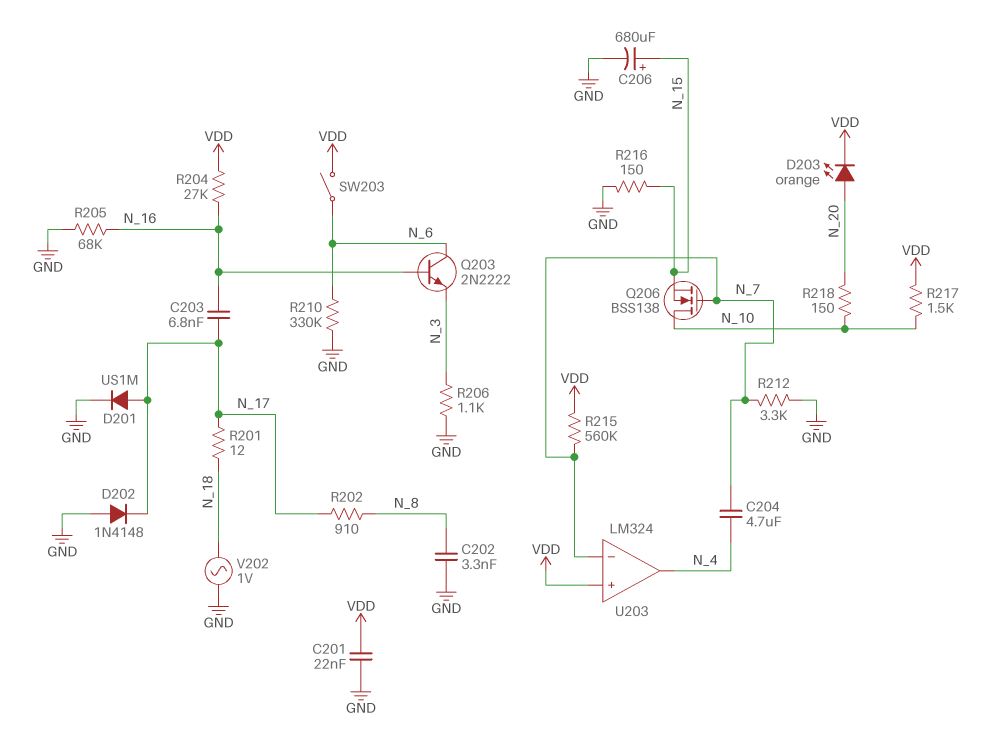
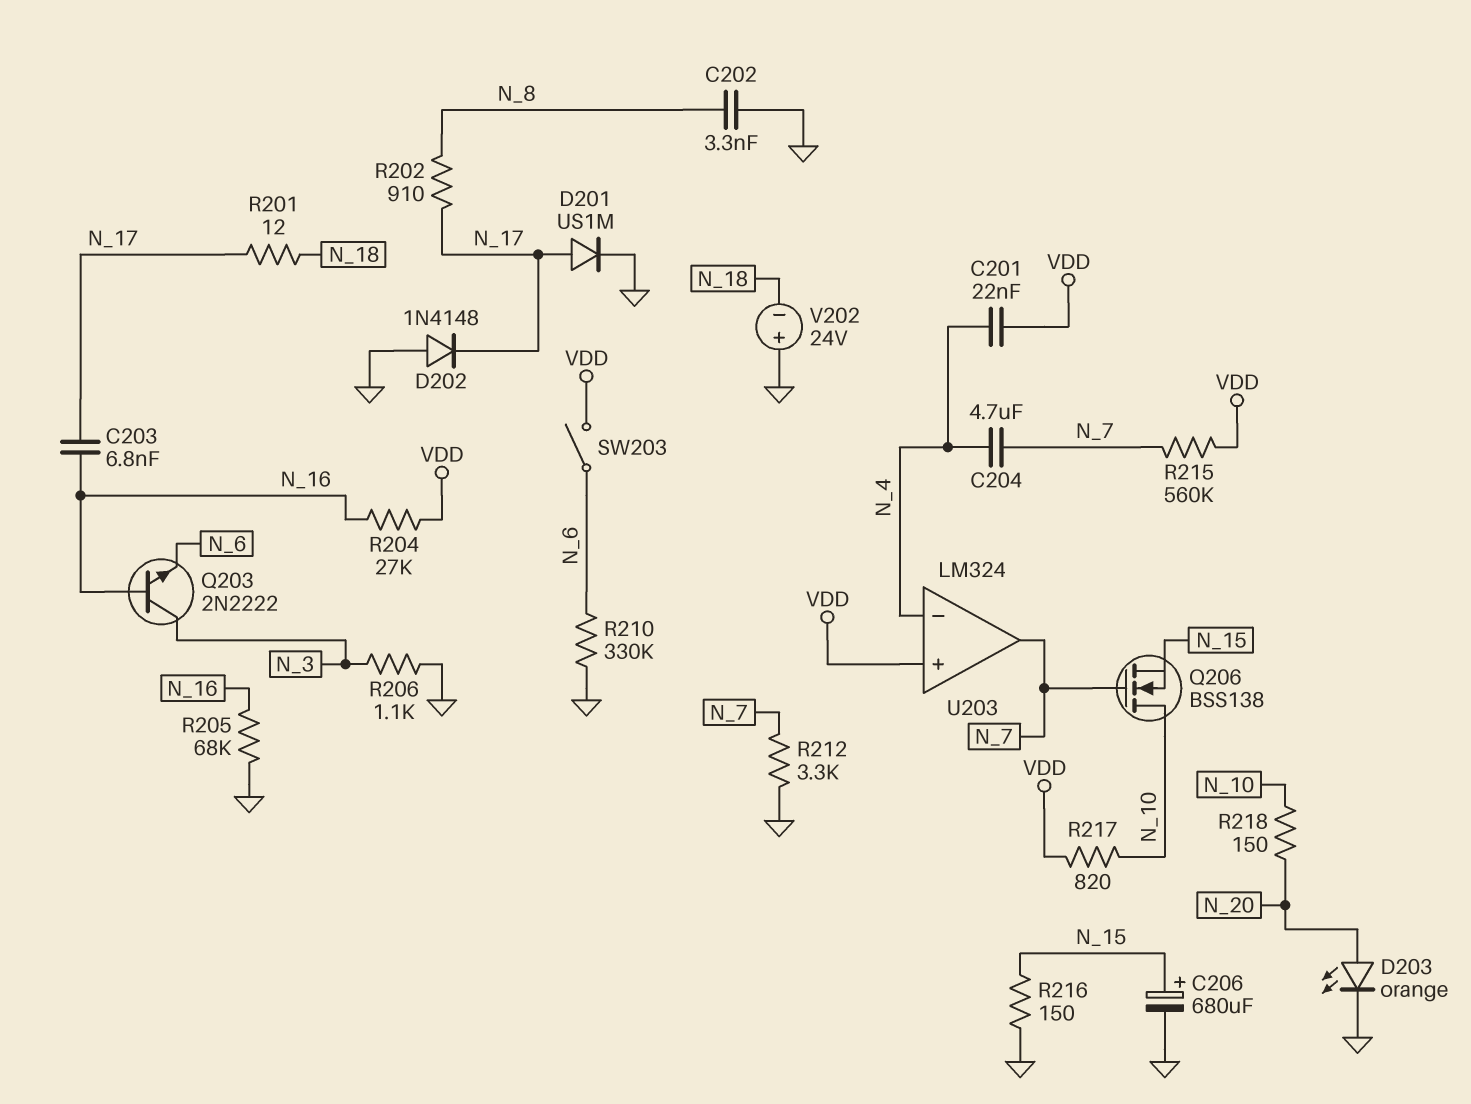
C201: 22nF (GND, VDD) -> 22nF (N_4, VDD)
D203: LED orange (A N_20, K VDD) -> LED orange (A N_20, K GND)
Q203: NPN 2N2222 (B N_16, C N_6, E N_3) -> NPN 2N2222 (B N_16, C N_3, E N_6)
R217: 1.5k (N_10, VDD) -> 820 (N_10, VDD)
U203 pin in-: N_7 -> N_4
U203 pin out: N_4 -> N_7
V202: AC 1V (GND, N_18) -> 24V (plus GND, minus N_18)

